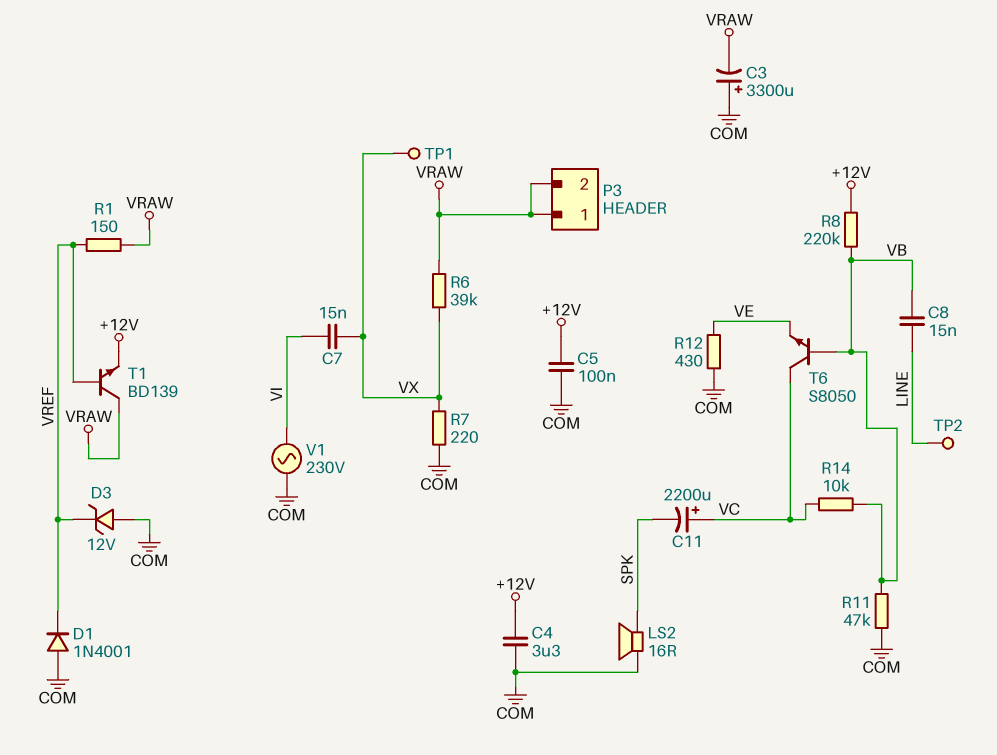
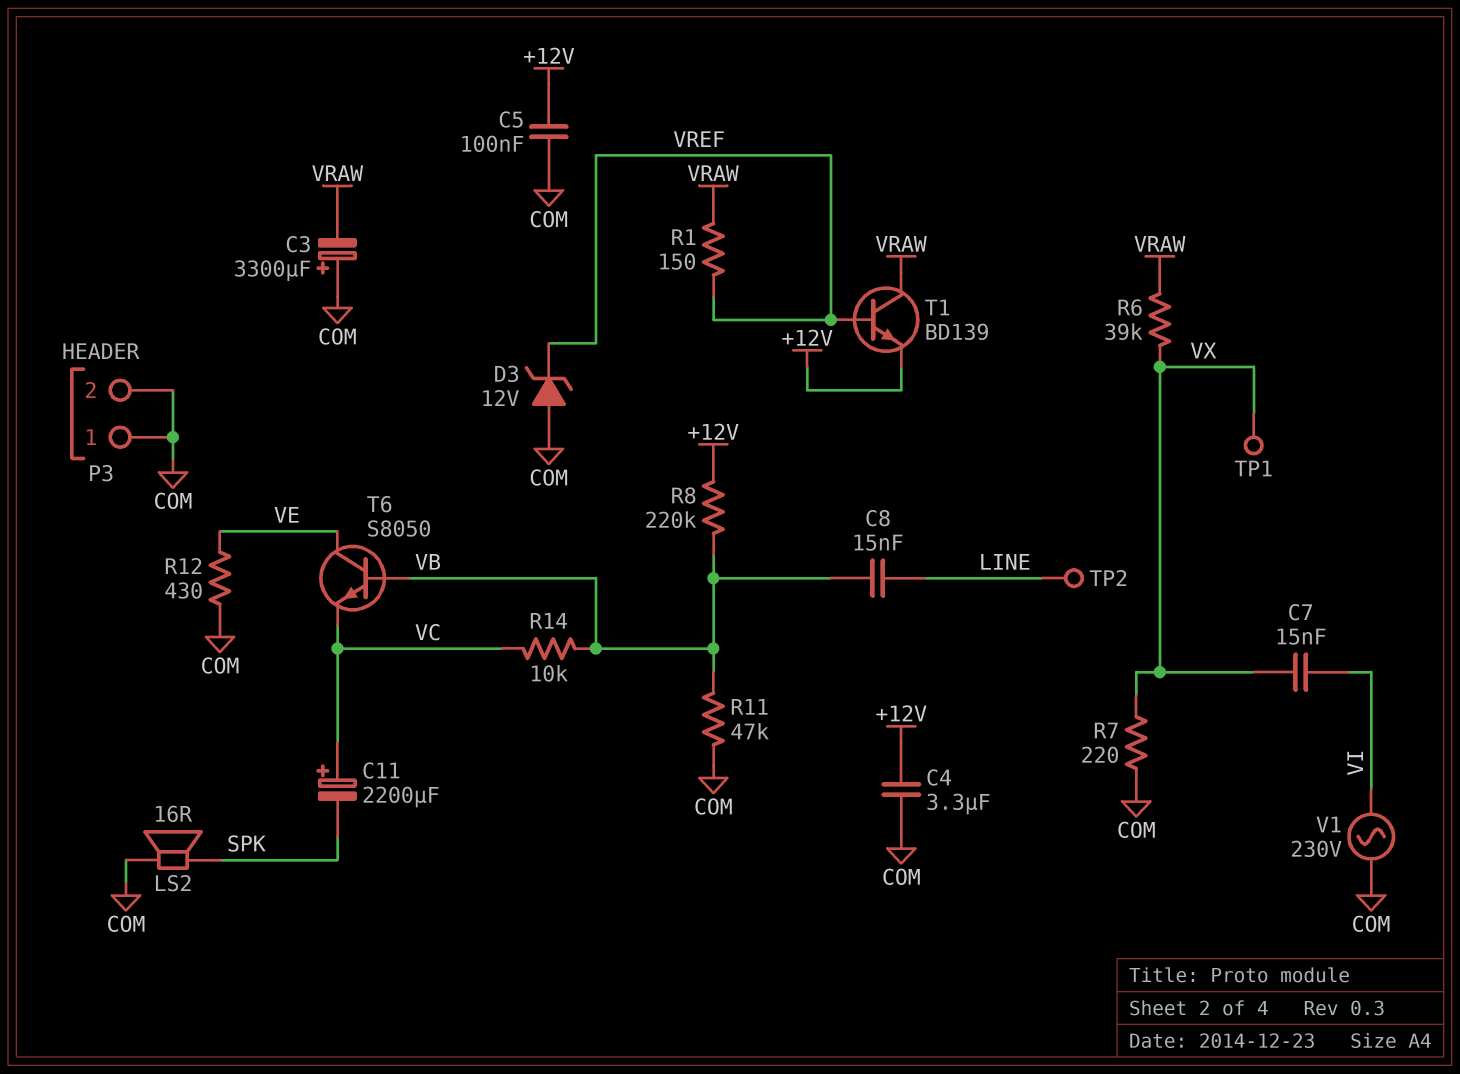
D1: diode 1N4001 (A COM, K VREF) -> none
P3 pin 1: VRAW -> COM
P3 pin 2: VRAW -> COM
T6: NPN S8050 (B VB, C VC, E VE) -> NPN S8050 (B VB, C VE, E VC)

